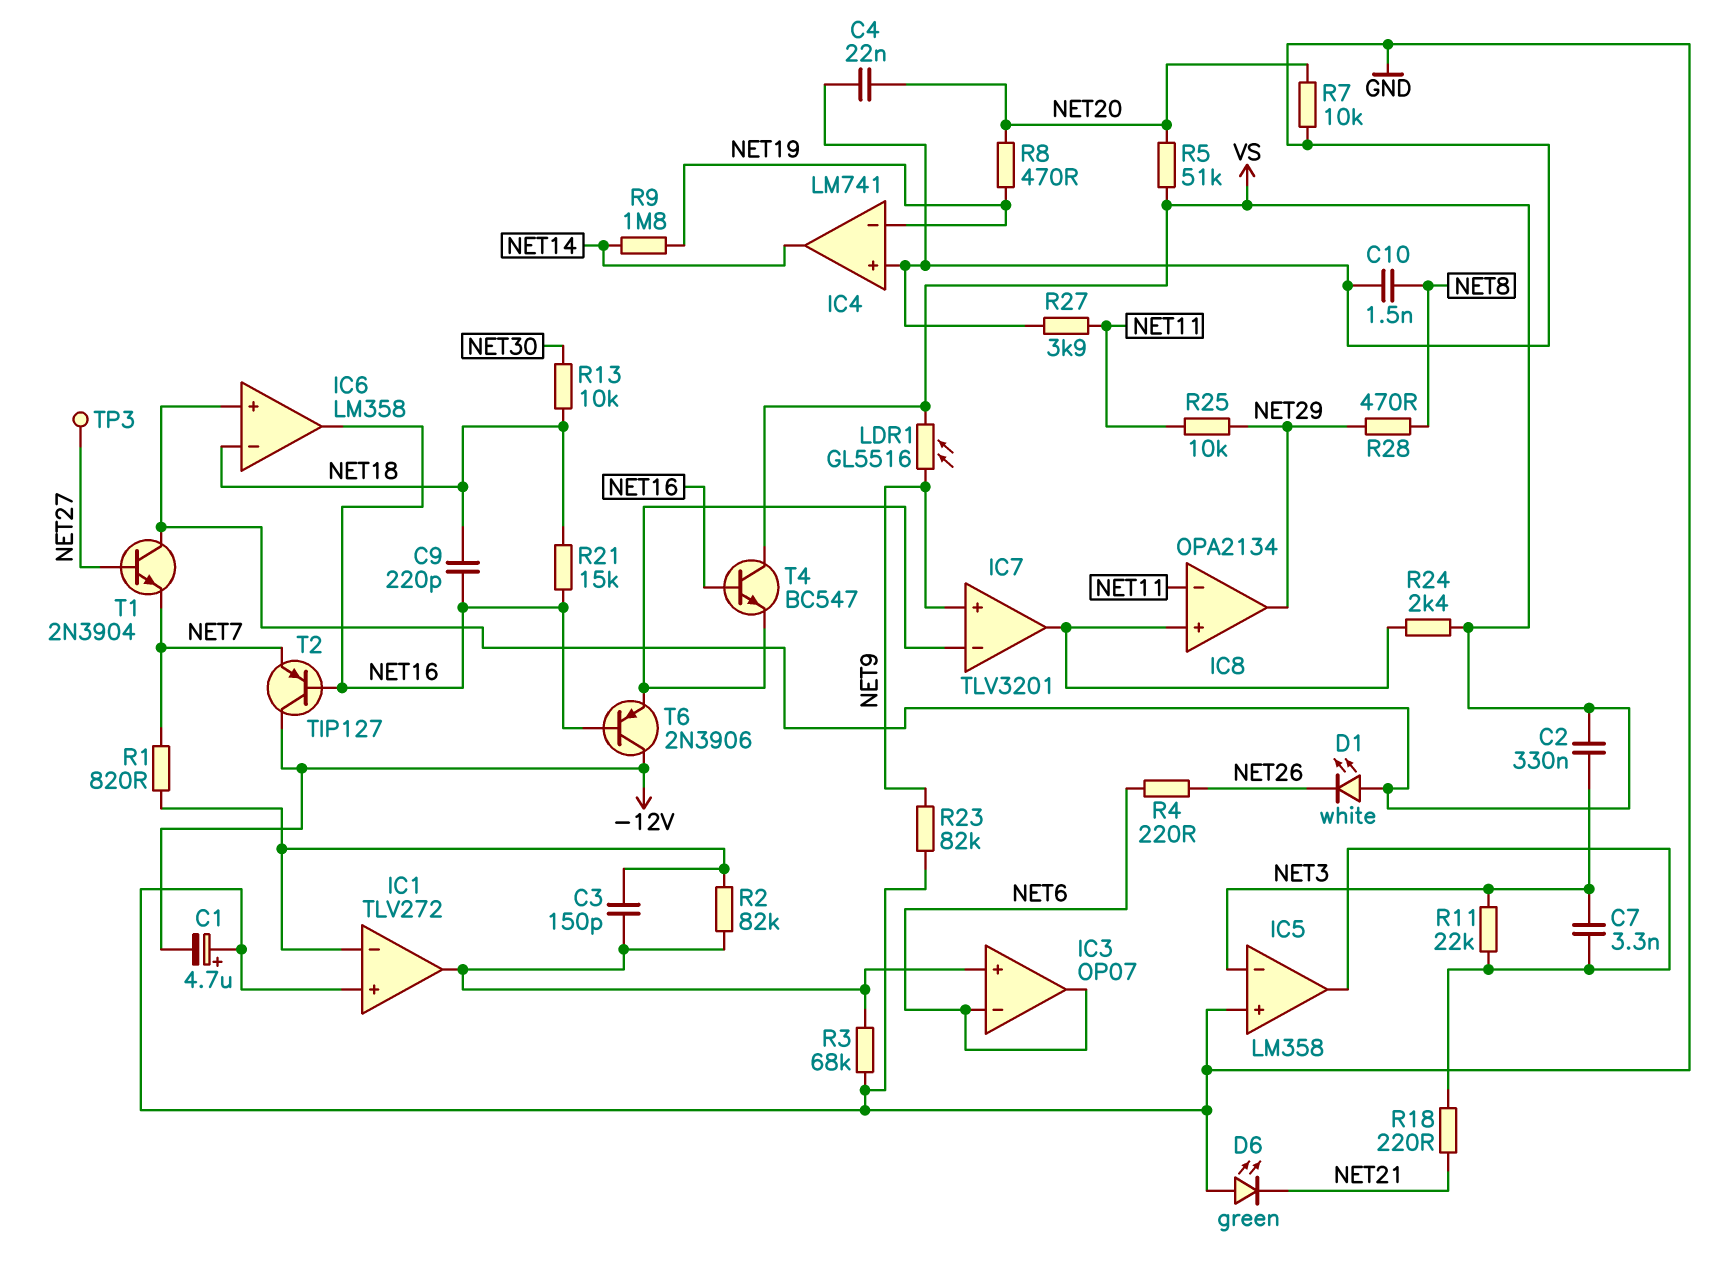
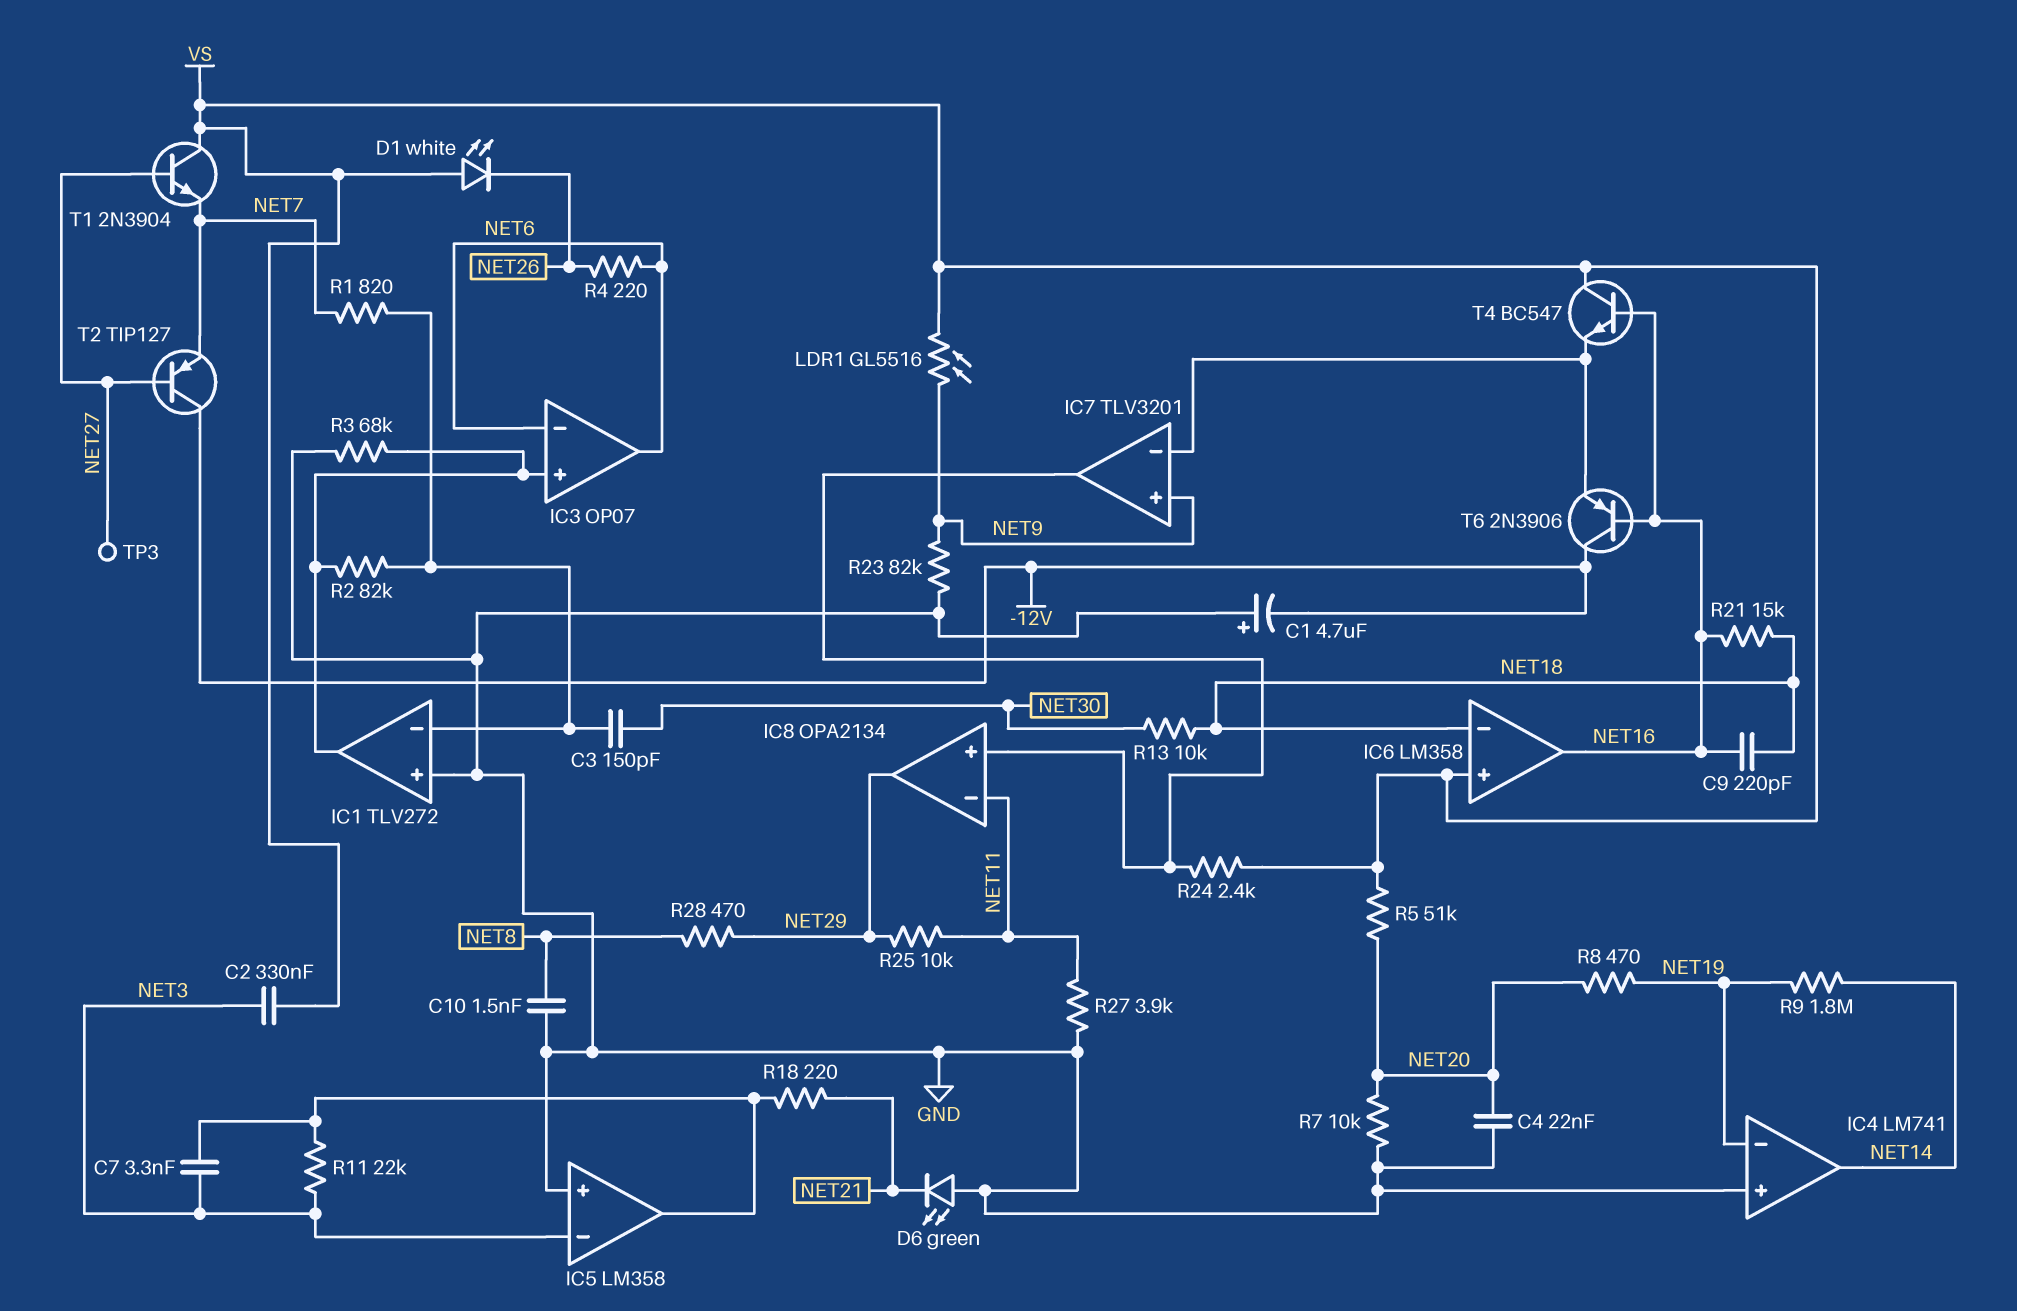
C3: 150pF (IC1/in-, IC1/out) -> 150pF (IC1/in-, NET30)
T2: PNP TIP127 (B NET16, C -12V, E NET7) -> PNP TIP127 (B NET27, C -12V, E NET7)

